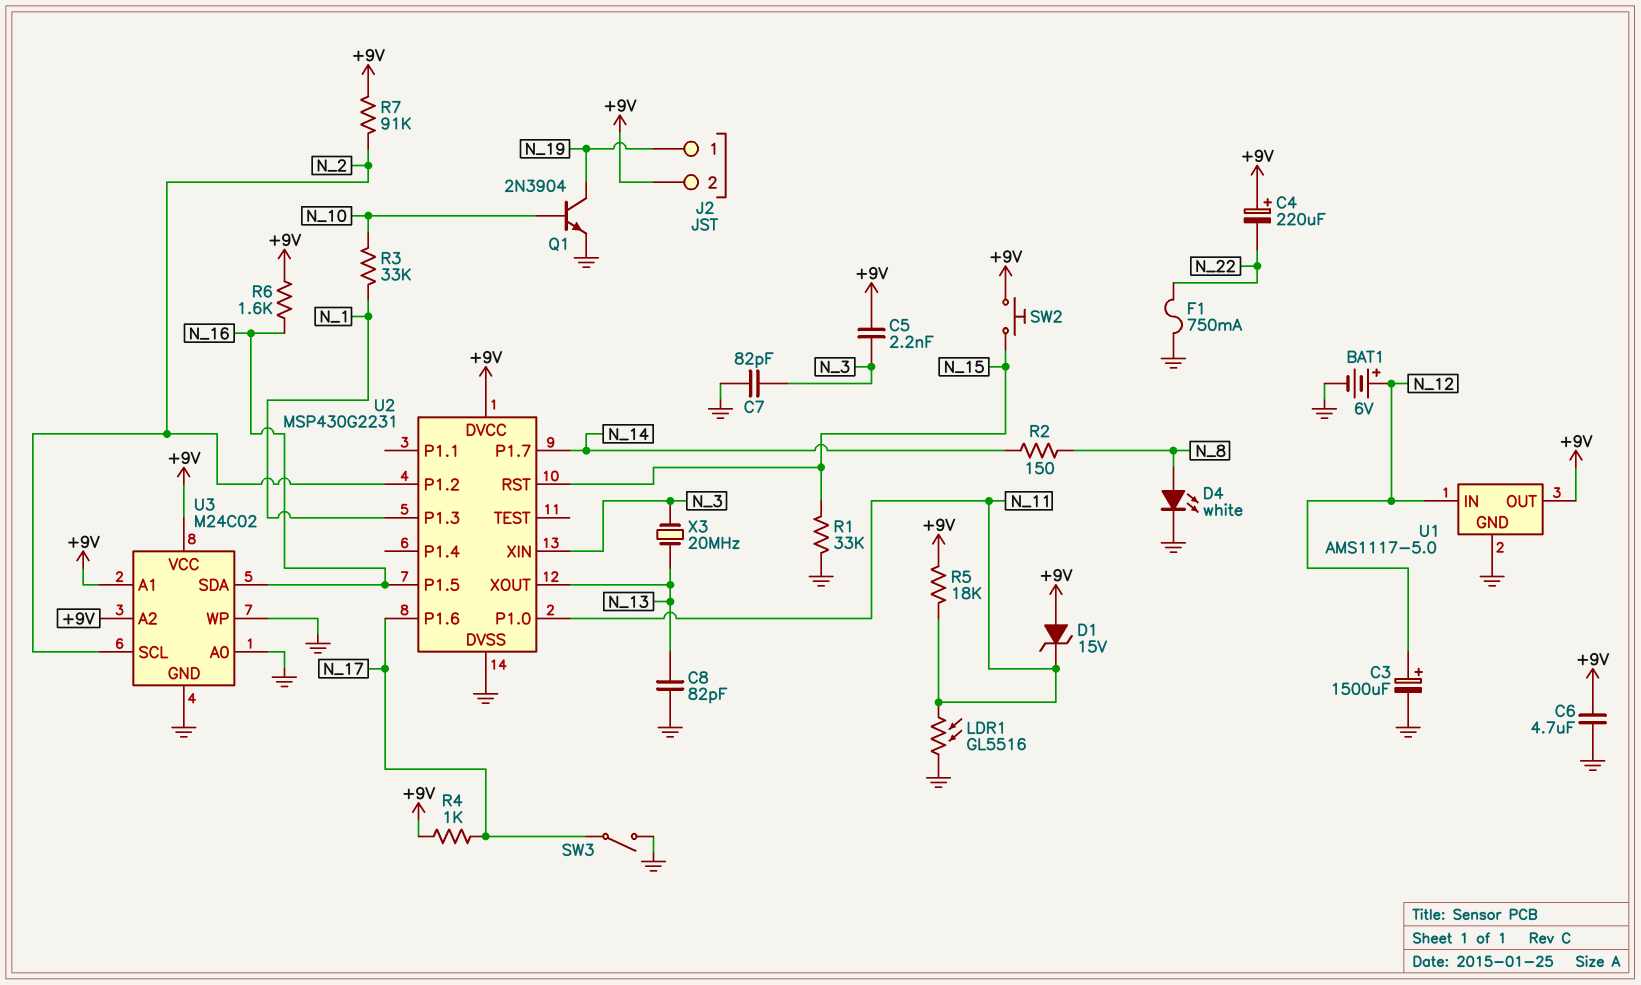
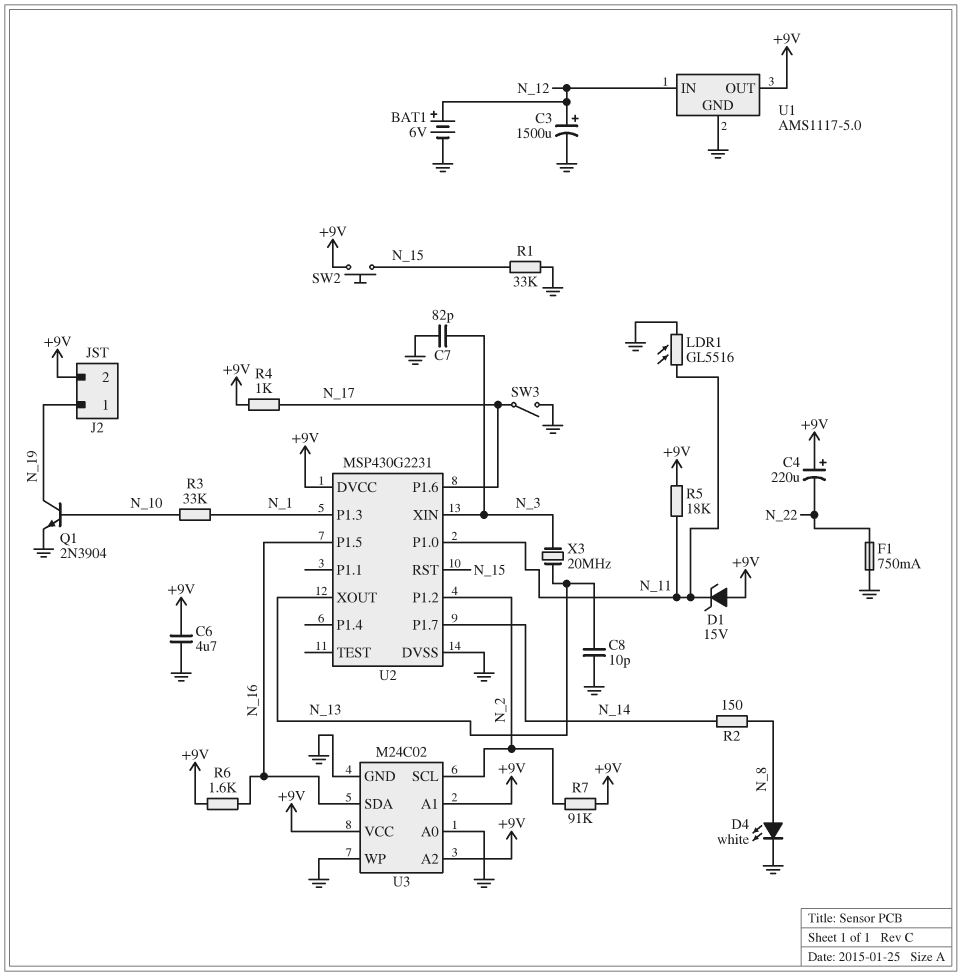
C5: 2.2nF (+9V, N_3) -> none
C8: 82pF (GND, N_13) -> 10pF (GND, N_13)

